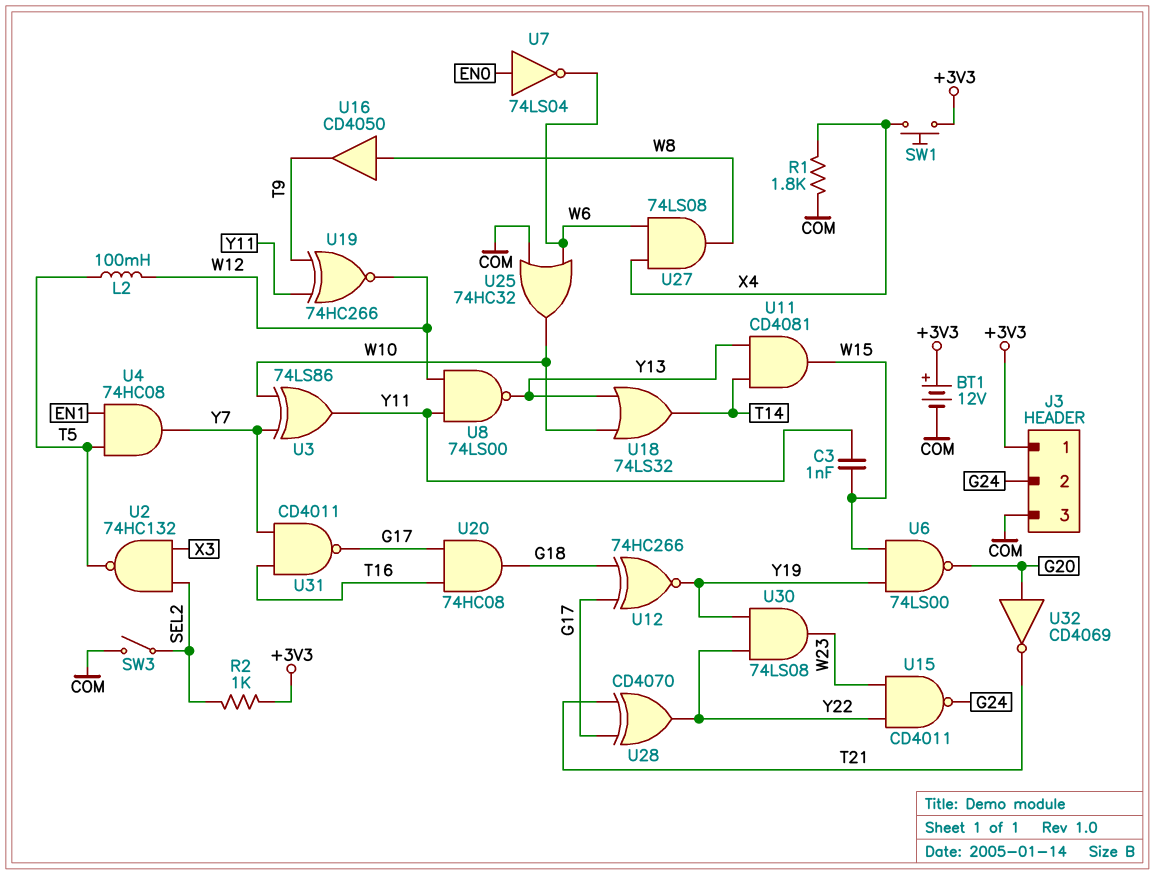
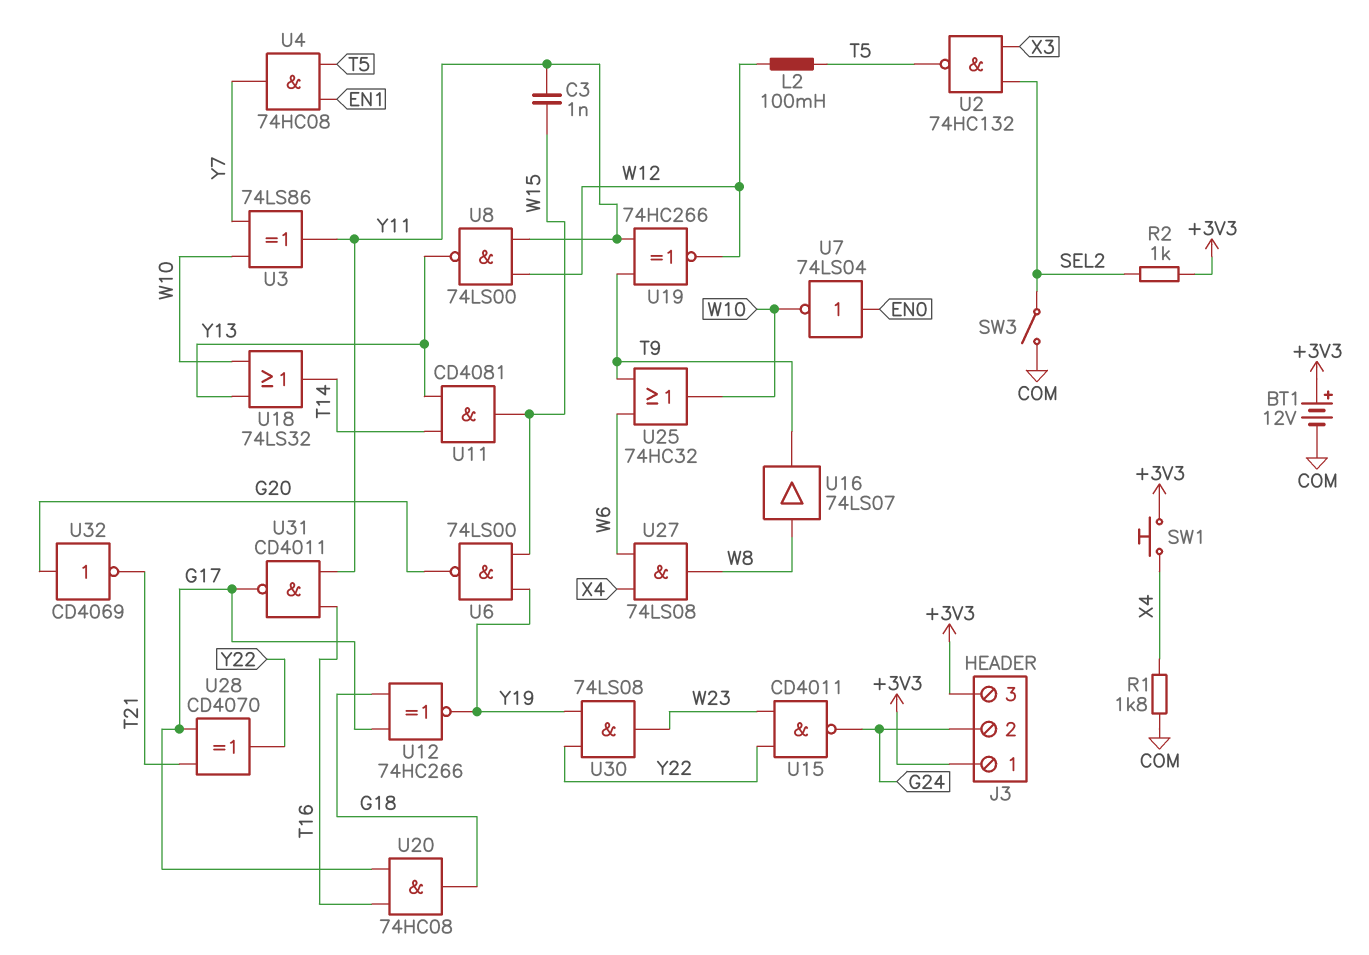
J3 pin 3: COM -> +3V3
U7: NOT 74LS04 (in EN0, out W6) -> NOT 74LS04 (in EN0, out W10)
U16: buffer CD4050 (in W8, out T9) -> buffer 74LS07 (in W8, out T9)
U25: OR 74HC32 (in COM, in W6, out W10) -> OR 74HC32 (in T9, in W6, out W10)
U31: NAND CD4011 (in T16, in Y7, out G17) -> NAND CD4011 (in T16, in Y11, out G17)

